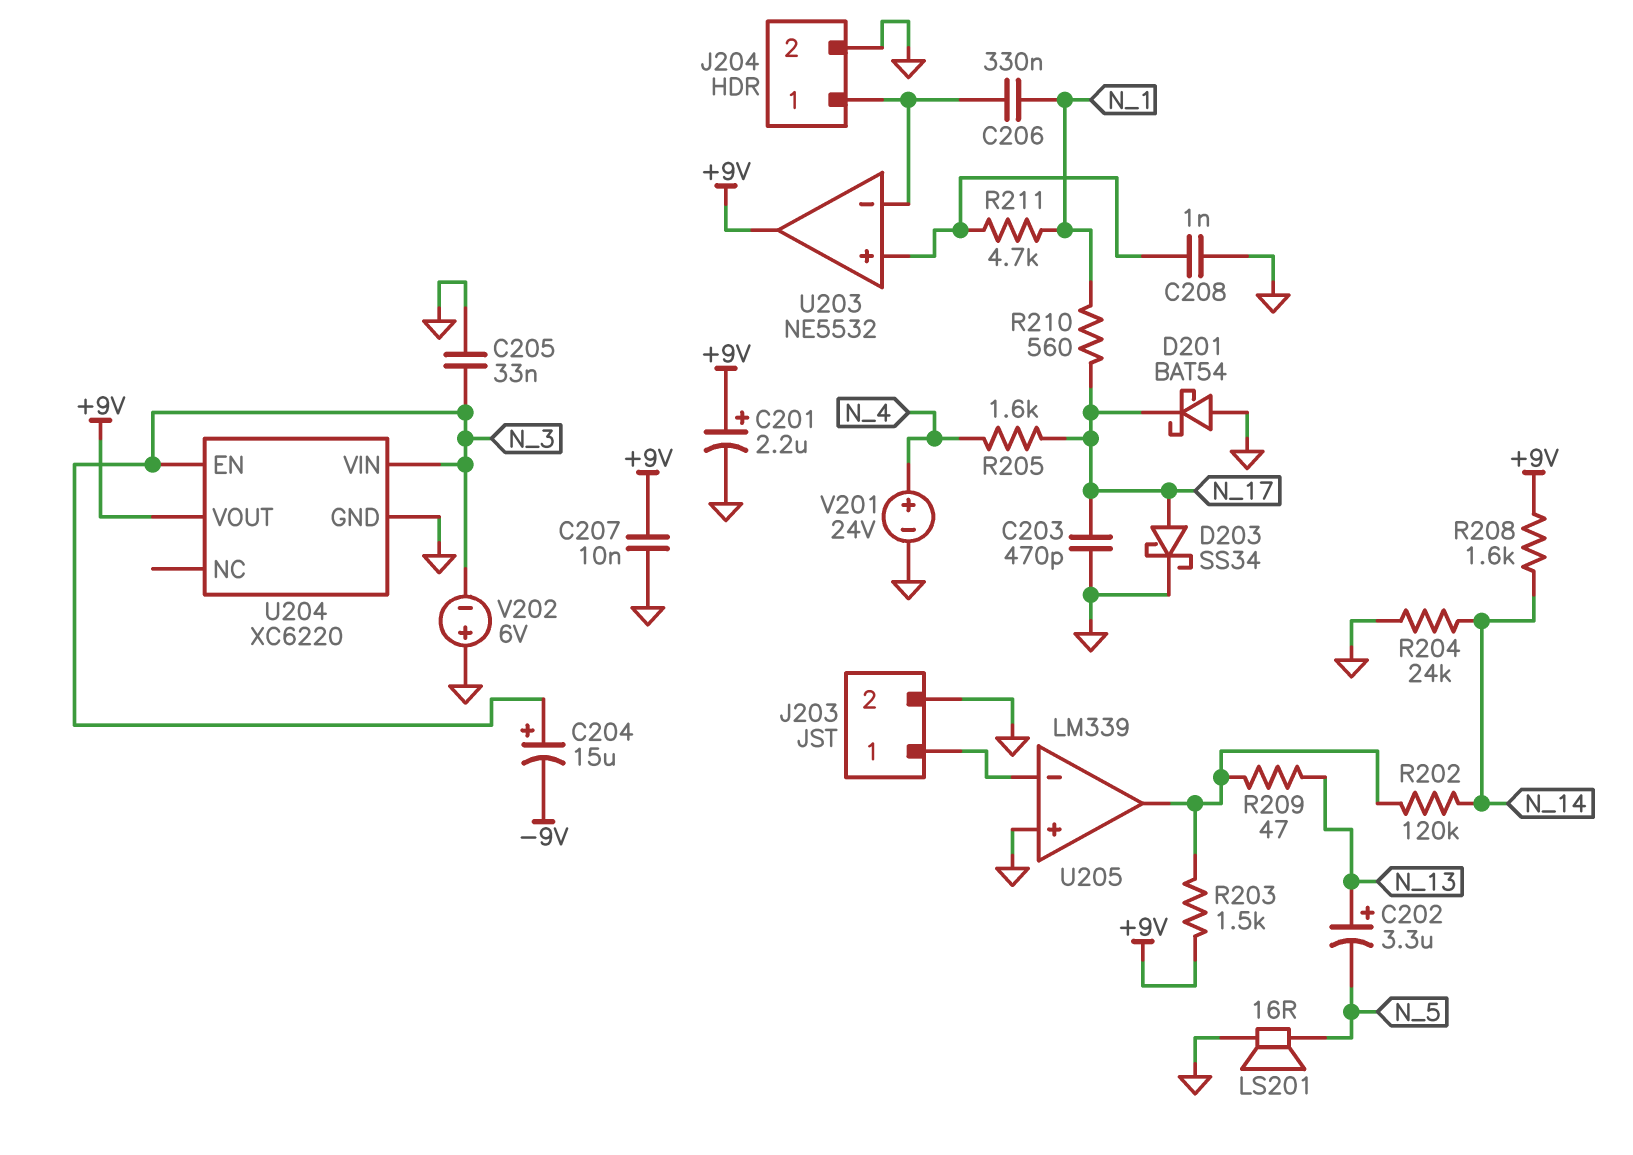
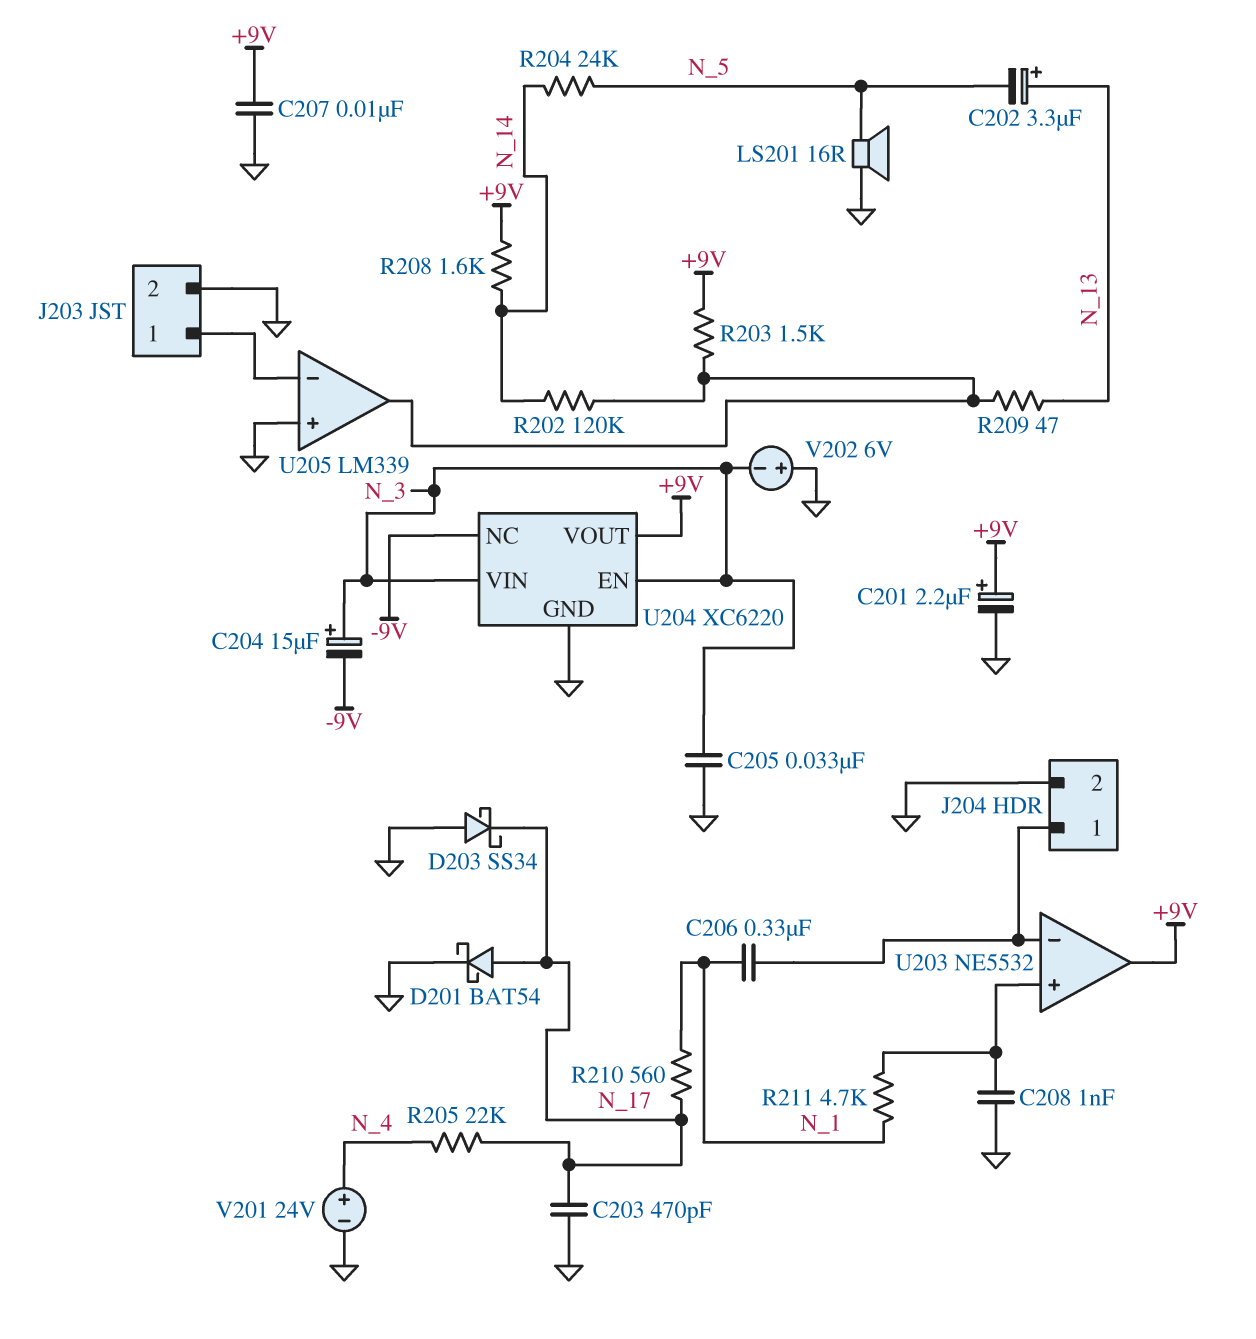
D201: schottky BAT54 (A GND, K N_17) -> schottky BAT54 (A N_17, K GND)
D203: schottky SS34 (A N_17, K GND) -> schottky SS34 (A GND, K N_17)
R204: 24k (GND, N_14) -> 24k (N_5, N_14)
R205: 1.6k (N_4, N_17) -> 22k (N_4, N_17)
U204 pin NC: none -> -9V

